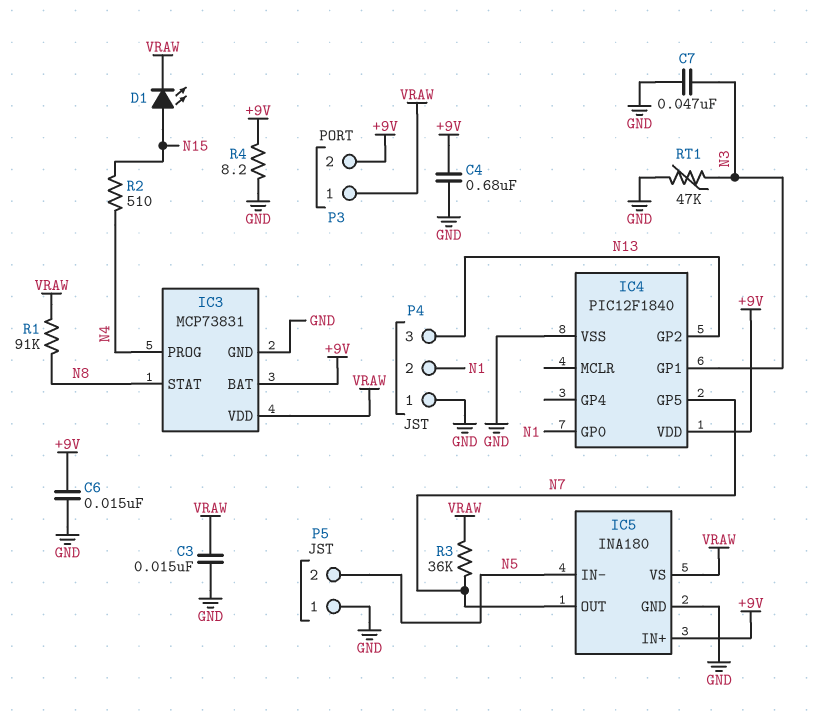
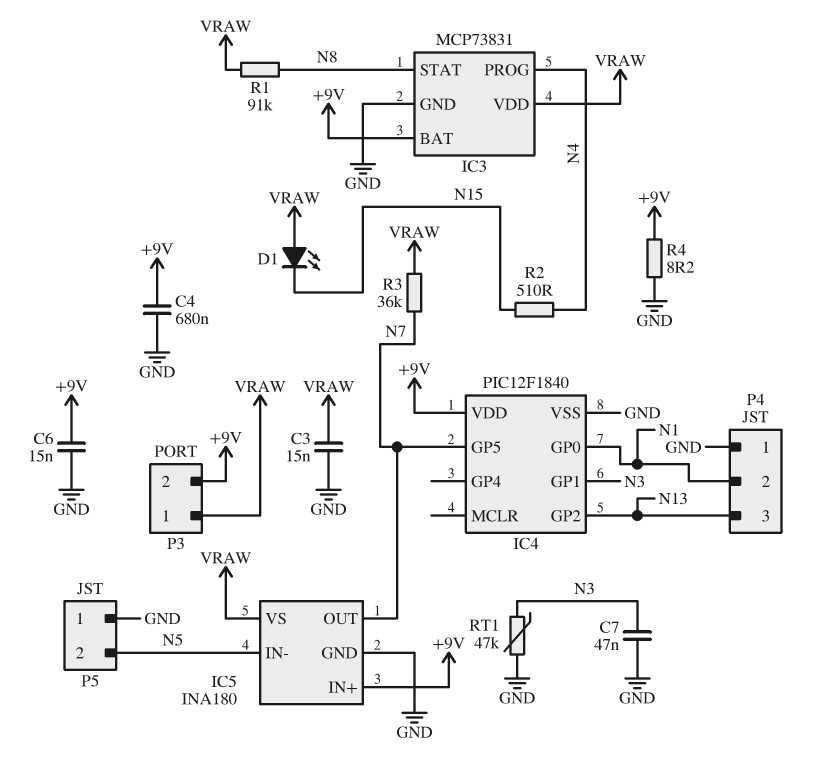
D1: LED (A N15, K VRAW) -> LED (A VRAW, K N15)

